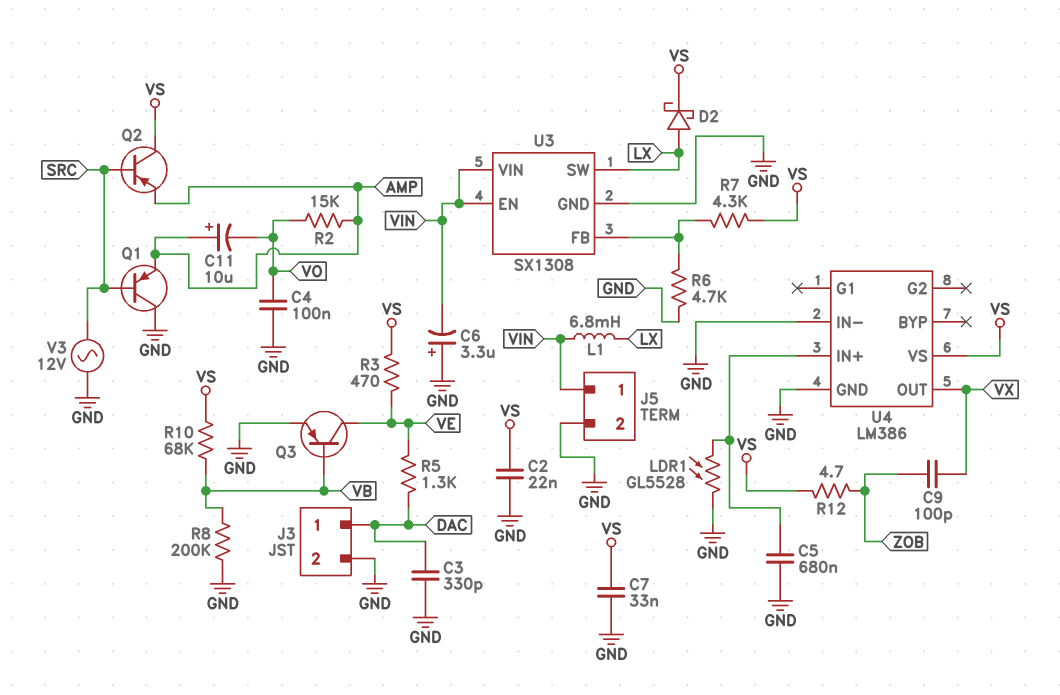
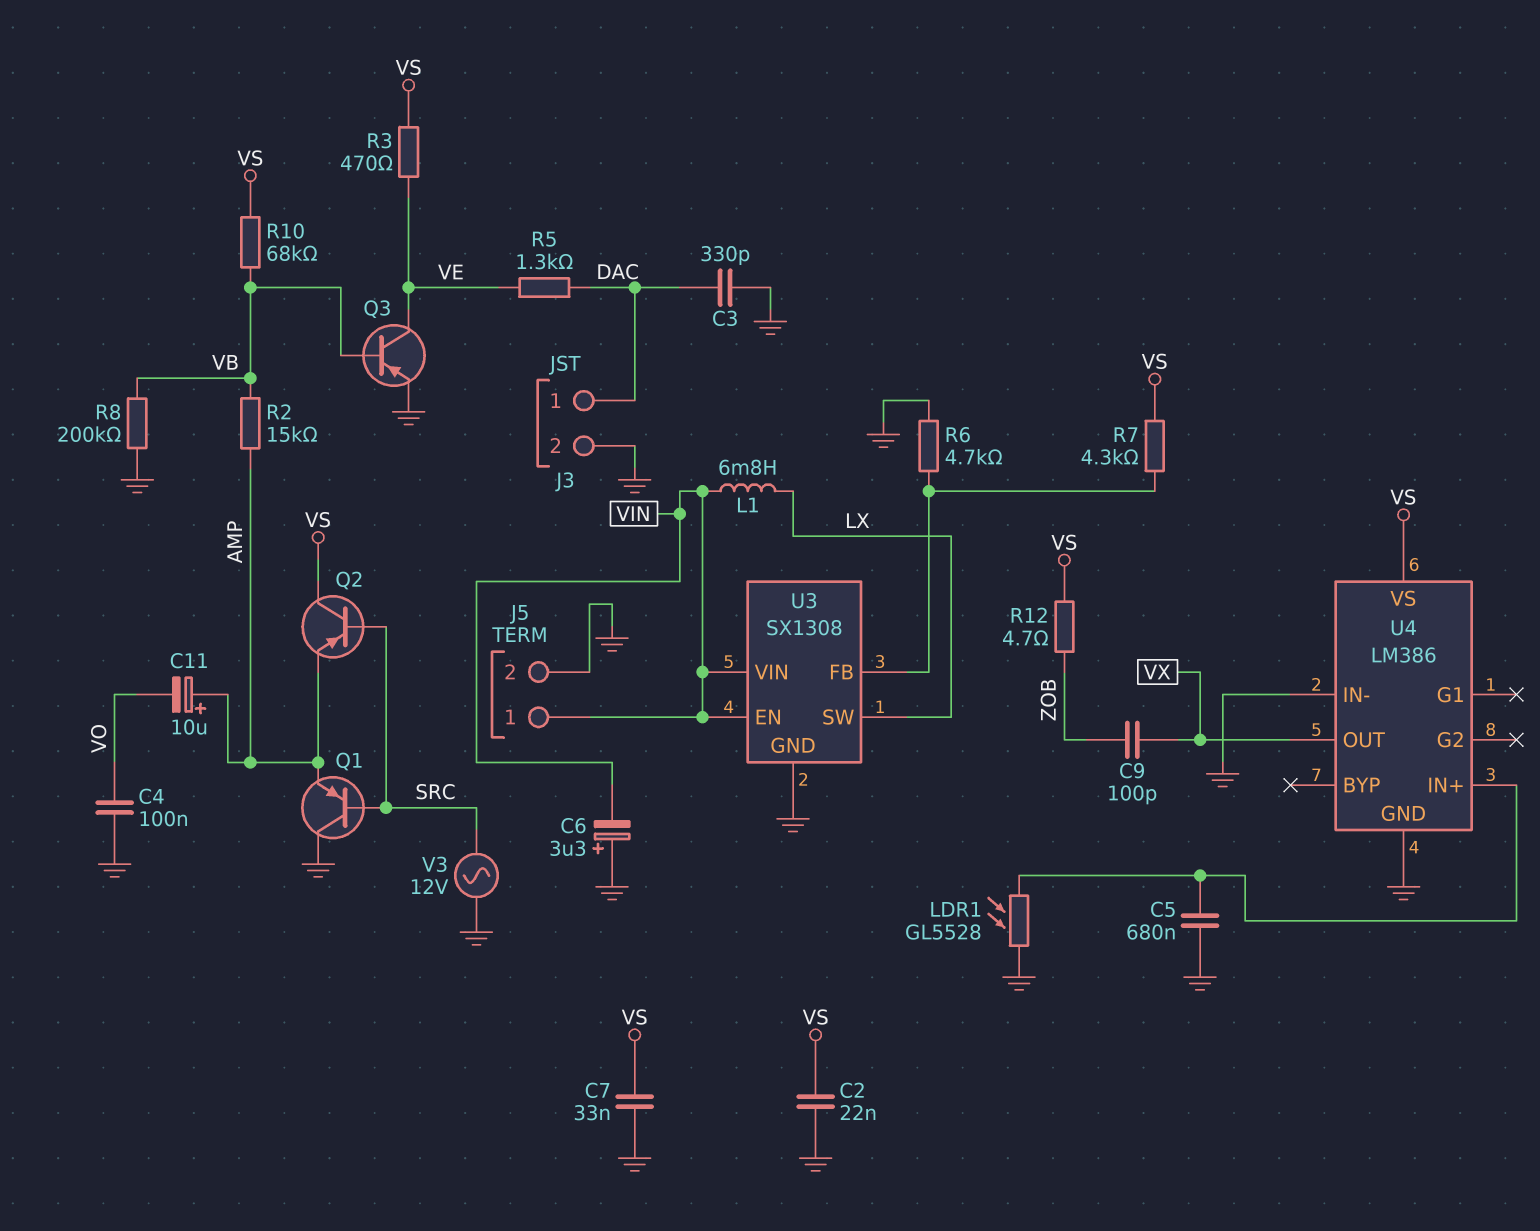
D2: schottky (A LX, K VS) -> none
R2: 15k (AMP, VO) -> 15k (AMP, VB)

